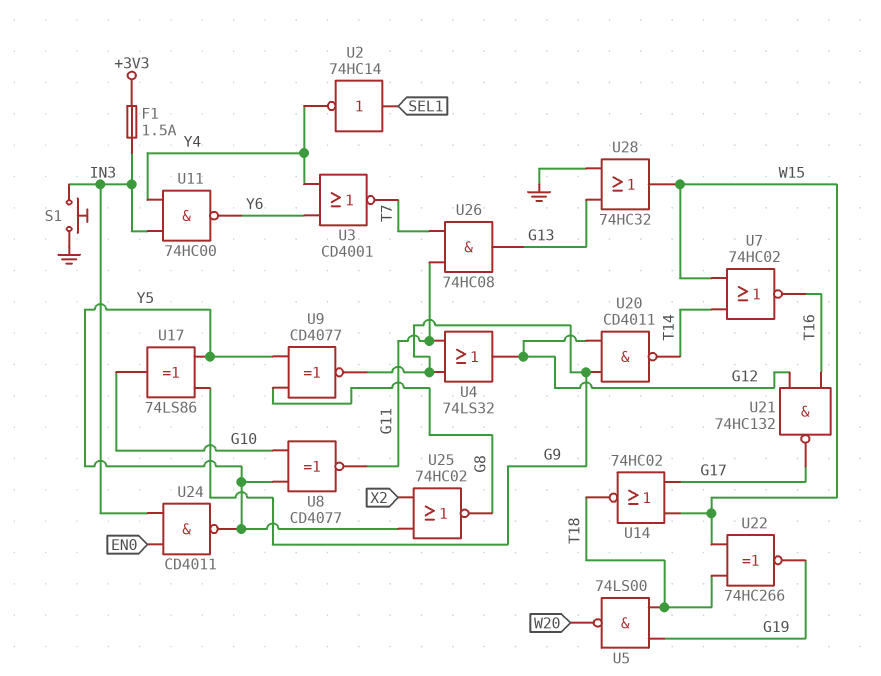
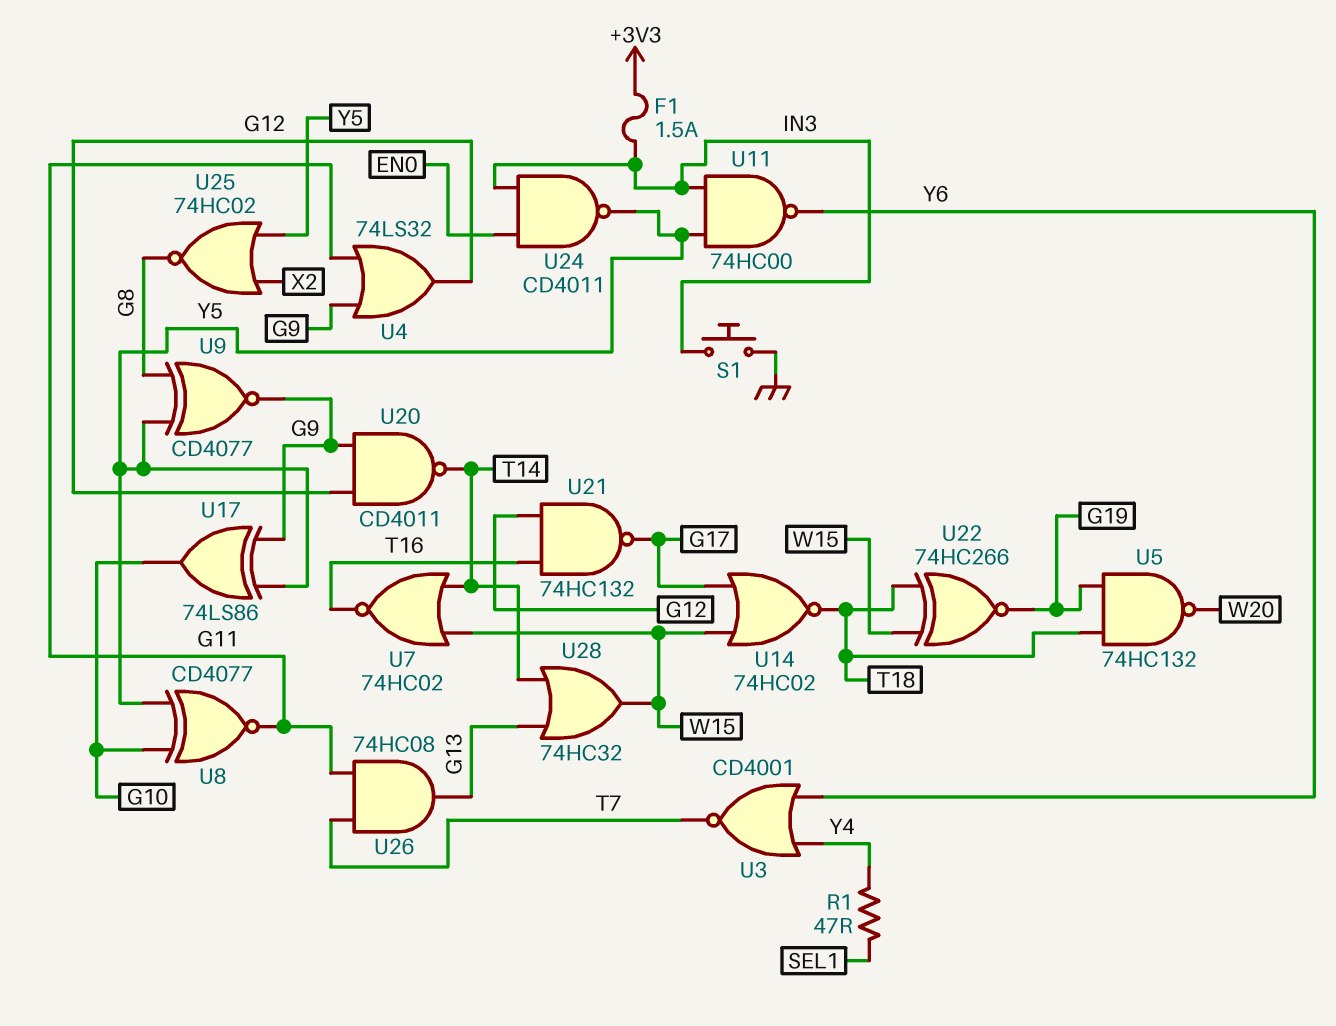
R1: none -> 47 (SEL1, Y4)
U2: NOT 74HC14 (in SEL1, out Y4) -> none
U5: NAND 74LS00 (in G19, in T18, out W20) -> NAND 74HC132 (in G19, in T18, out W20)
U11: NAND 74HC00 (in IN3, in Y4, out Y6) -> NAND 74HC00 (in IN3, in Y5, out Y6)
U28: OR 74HC32 (in G13, in GND, out W15) -> OR 74HC32 (in G13, in T14, out W15)

